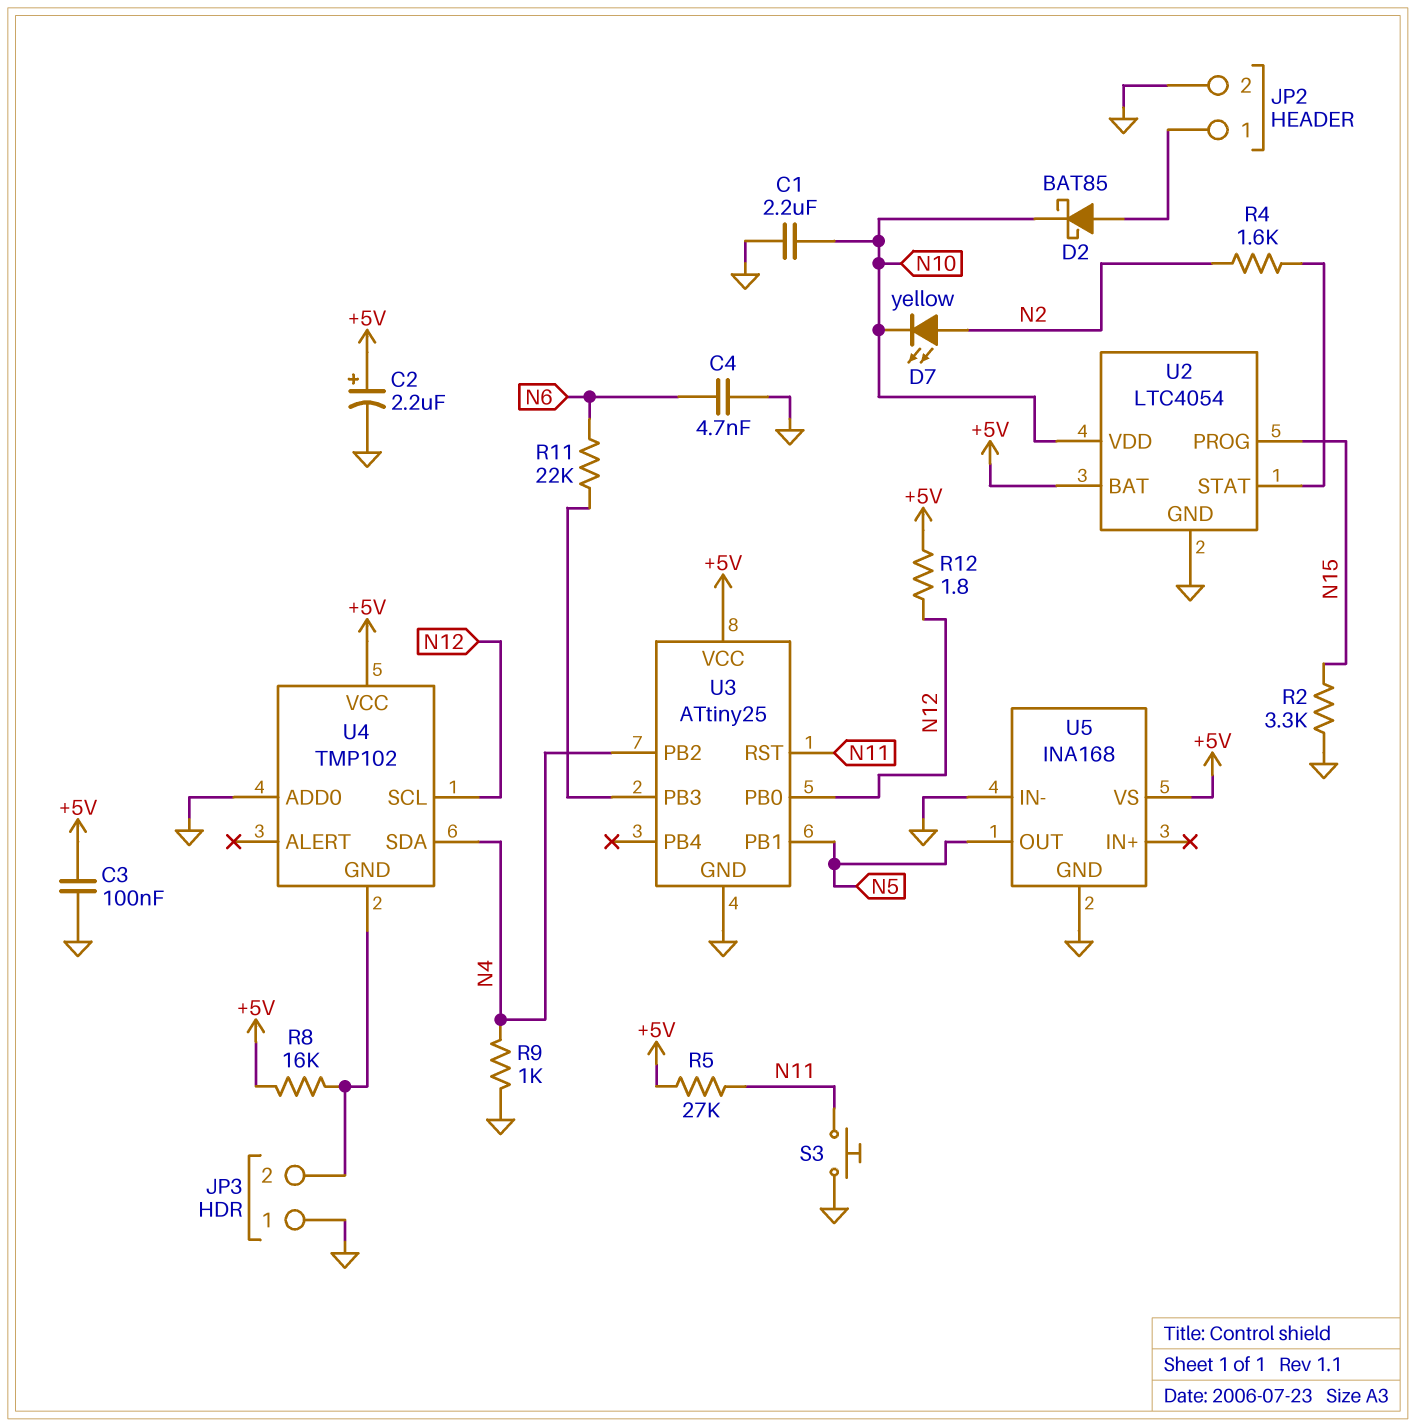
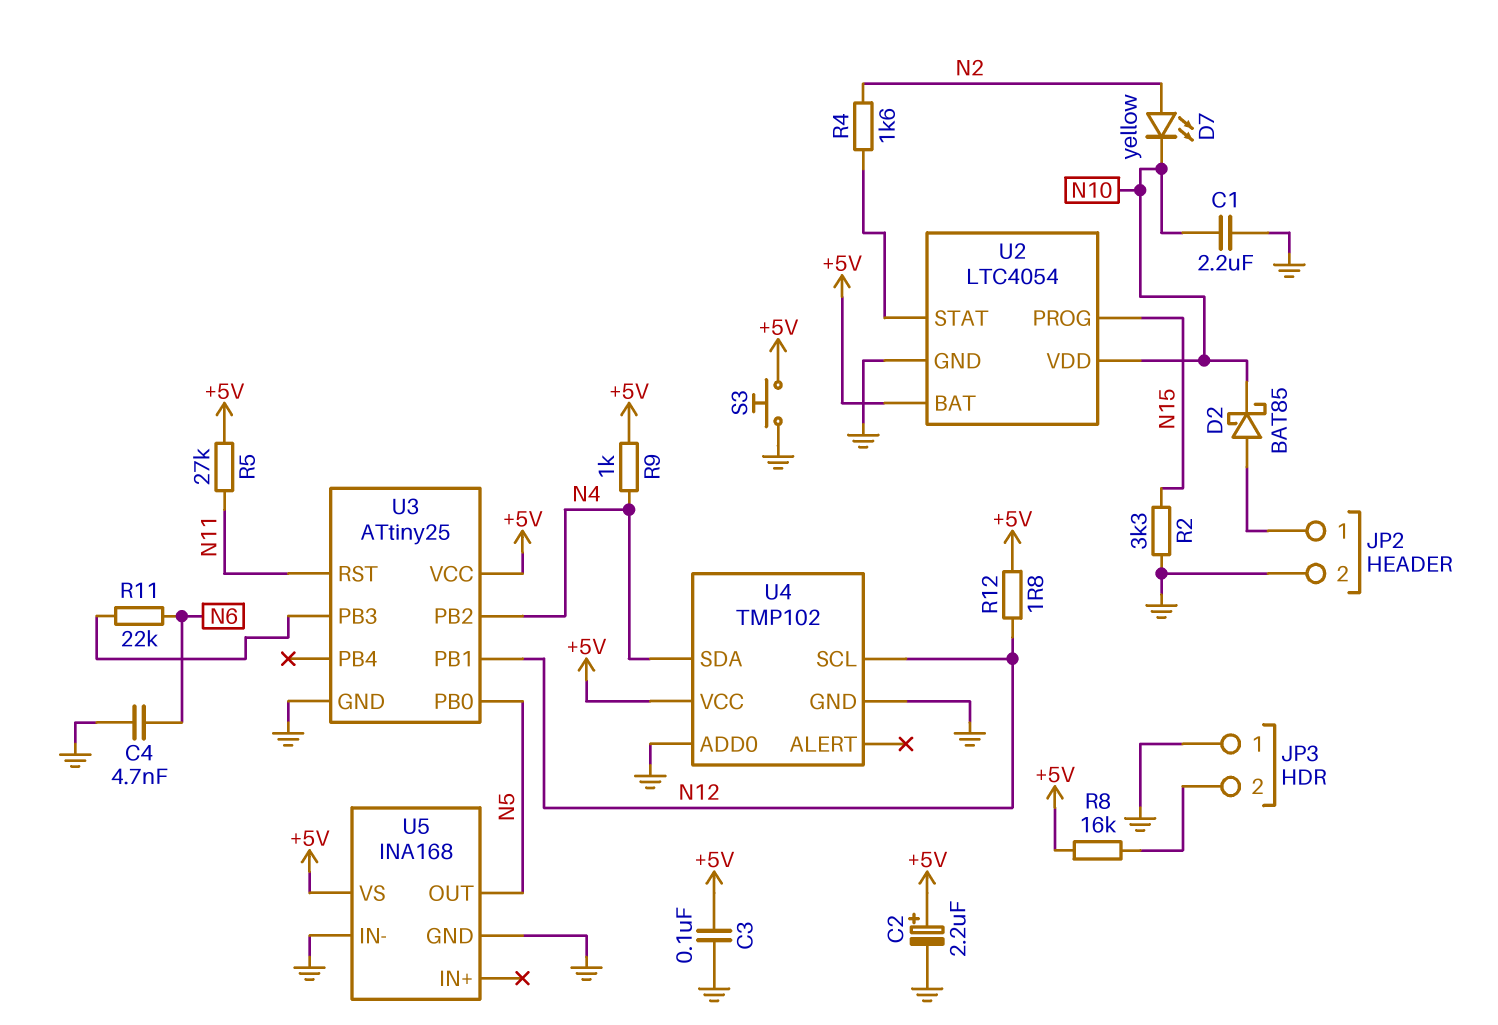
R9: 1k (GND, N4) -> 1k (+5V, N4)
S3: button (GND, N11) -> button (+5V, GND)
U3 pin PB0: N12 -> N5
U3 pin PB1: N5 -> N12
U4 pin GND: JP3/2 -> GND

